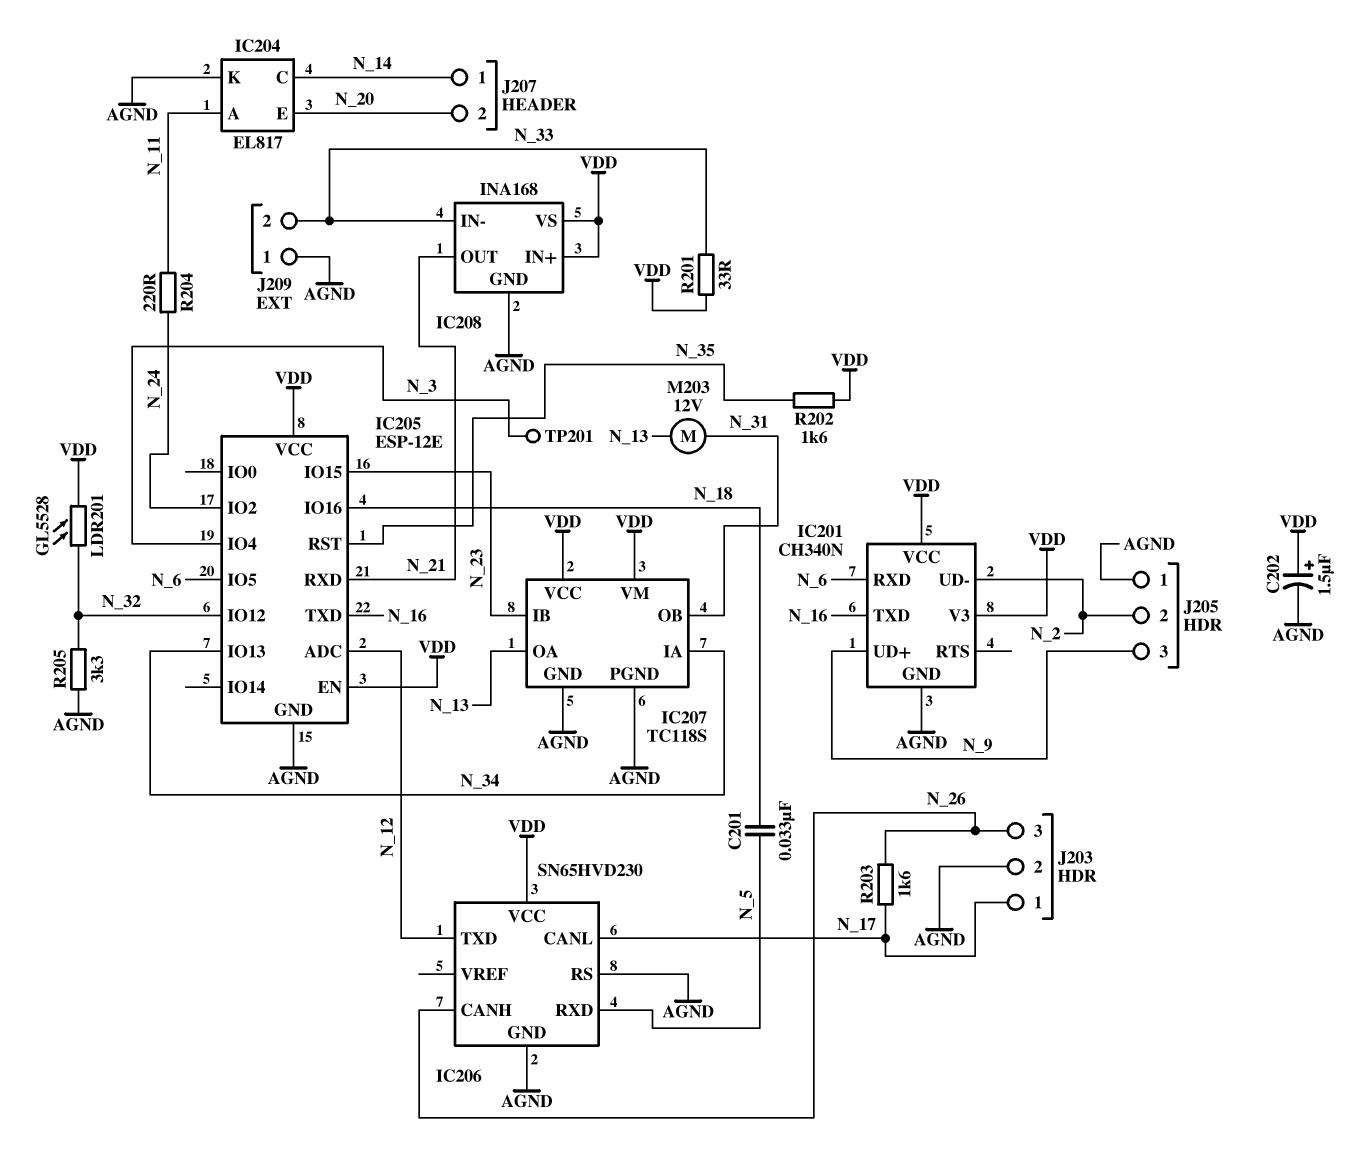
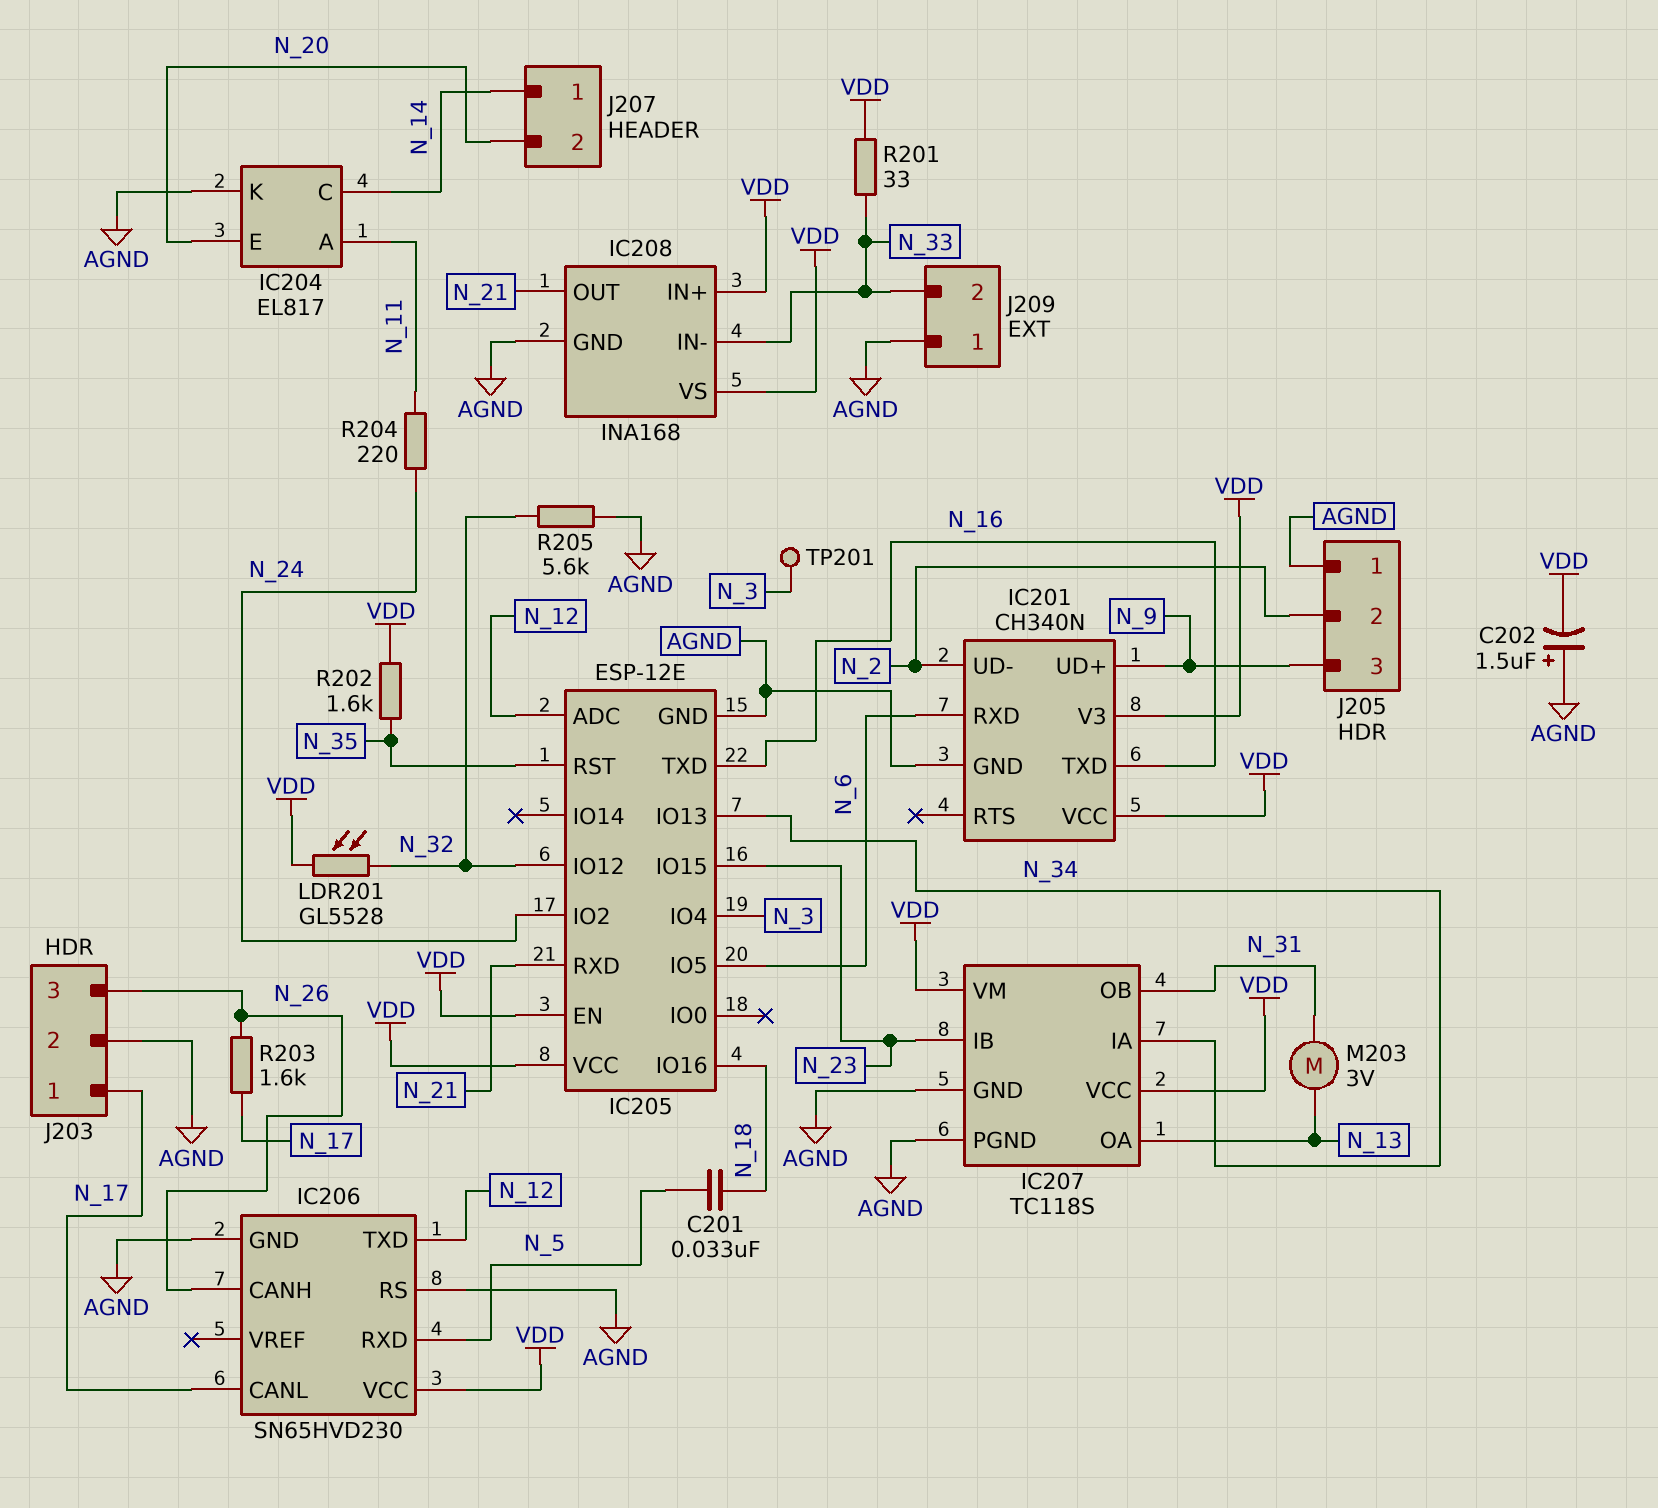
C202: 1.5uF (plus VDD, minus AGND) -> 1.5uF (plus AGND, minus VDD)
M203: motor 12V (N_13, N_31) -> motor 3V (N_13, N_31)
R205: 3.3k (AGND, N_32) -> 5.6k (AGND, N_32)

